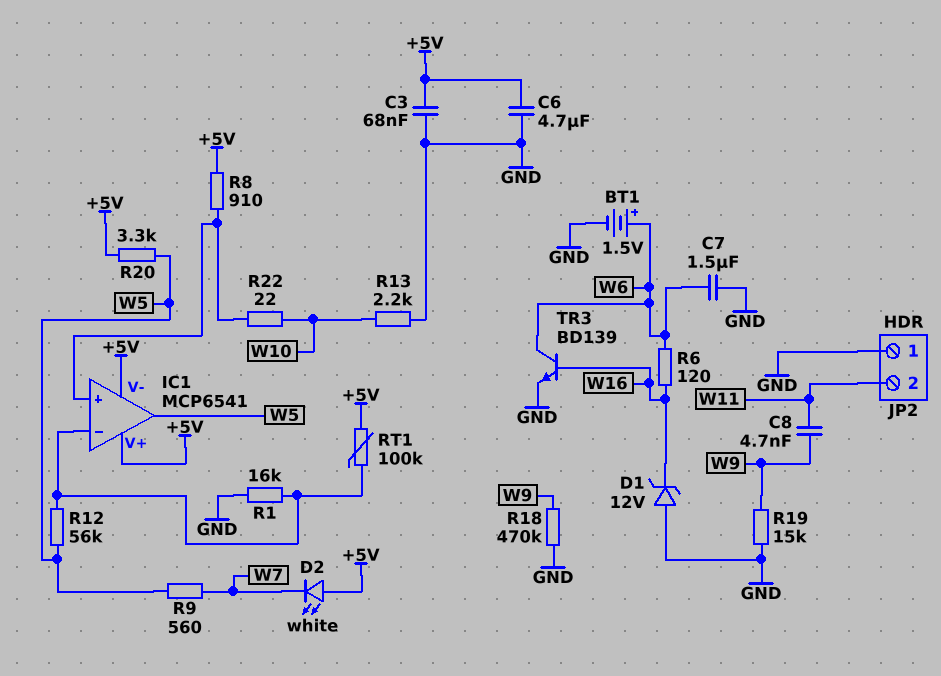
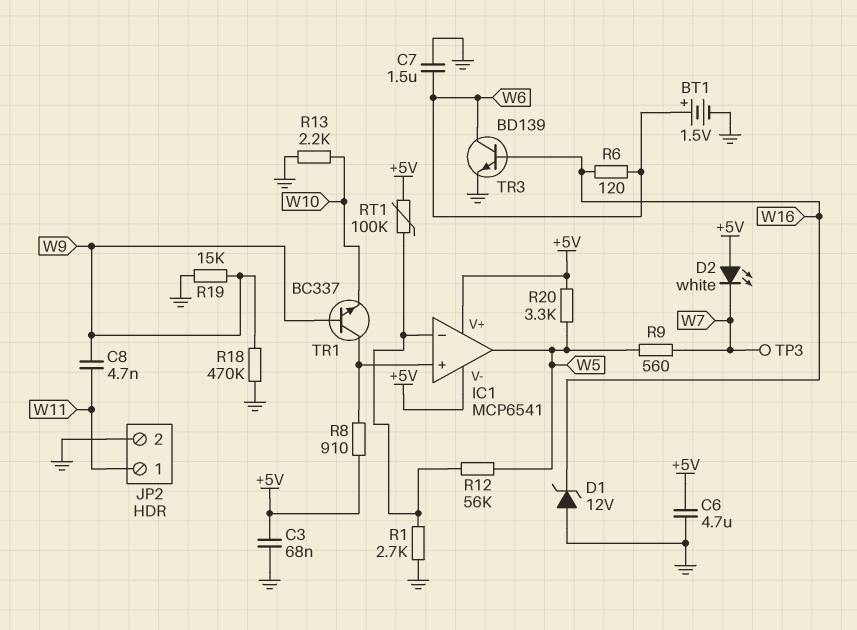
JP2 pin 1: GND -> W11
JP2 pin 2: W11 -> GND
R1: 16k (GND, IC1/in-) -> 2.7k (GND, IC1/in-)
R22: 22 (IC1/in+, W10) -> none
TP3: none -> test point (W7)
TR1: none -> NPN BC337 (B W9, C IC1/in+, E W10)

